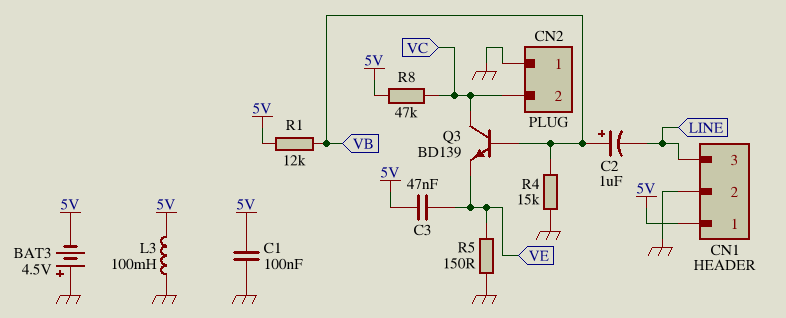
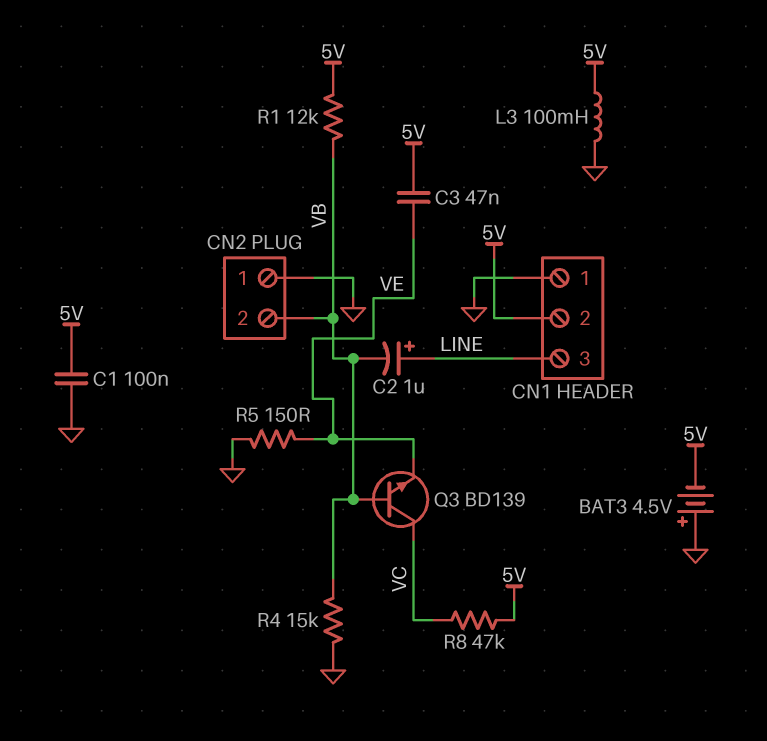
C2: 1uF (plus VB, minus LINE) -> 1uF (plus LINE, minus VB)
CN1 pin 1: 5V -> GND
CN1 pin 2: GND -> 5V
CN2 pin 2: VC -> VB

